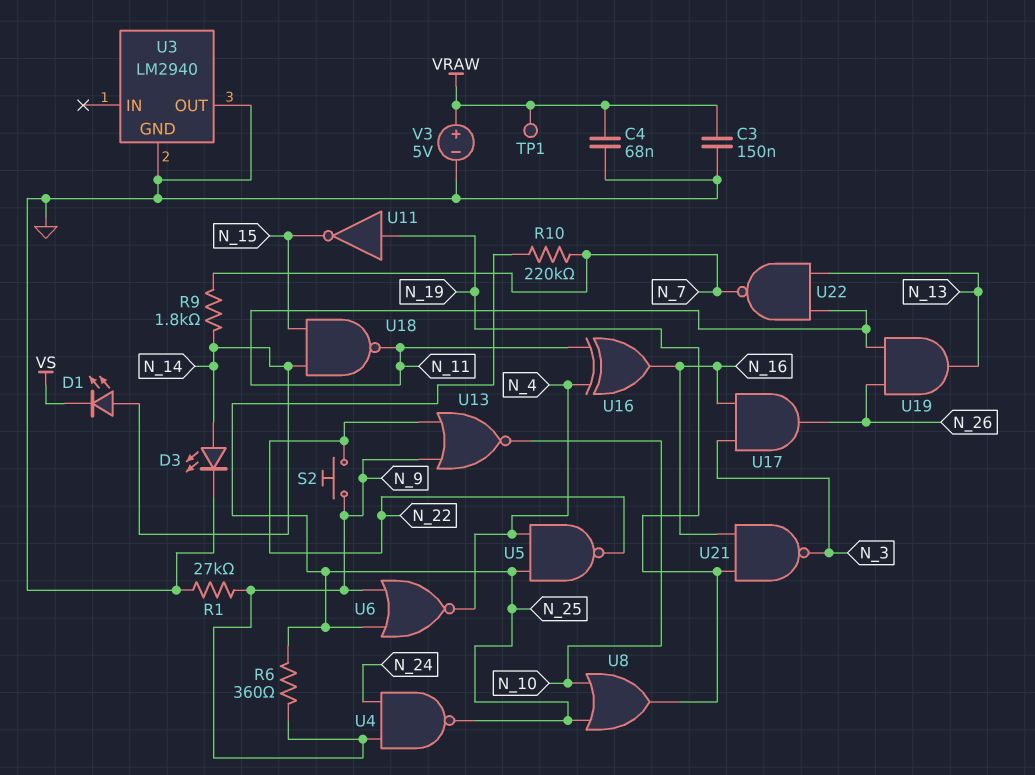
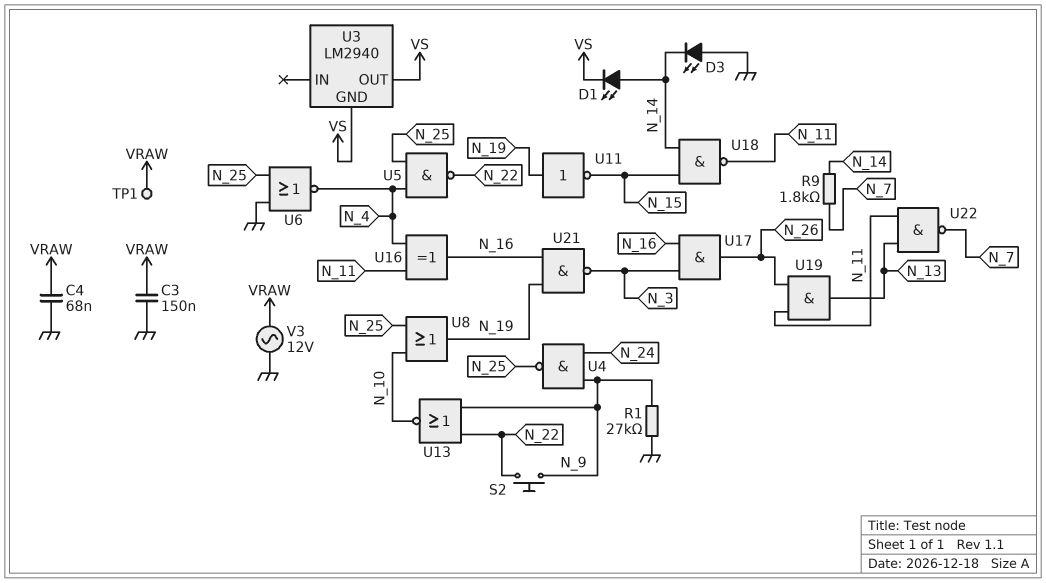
D3: LED (A N_14, K GND) -> LED (A GND, K N_14)
R6: 360 (N_9, N_25) -> none
R10: 220k (N_7, N_25) -> none
U3 pin GND: GND -> VS
U3 pin OUT: GND -> VS
U6: NOR (in N_9, in N_25, out N_4) -> NOR (in GND, in N_25, out N_4)
V3: 5V (plus VRAW, minus GND) -> AC 12V (GND, VRAW)

